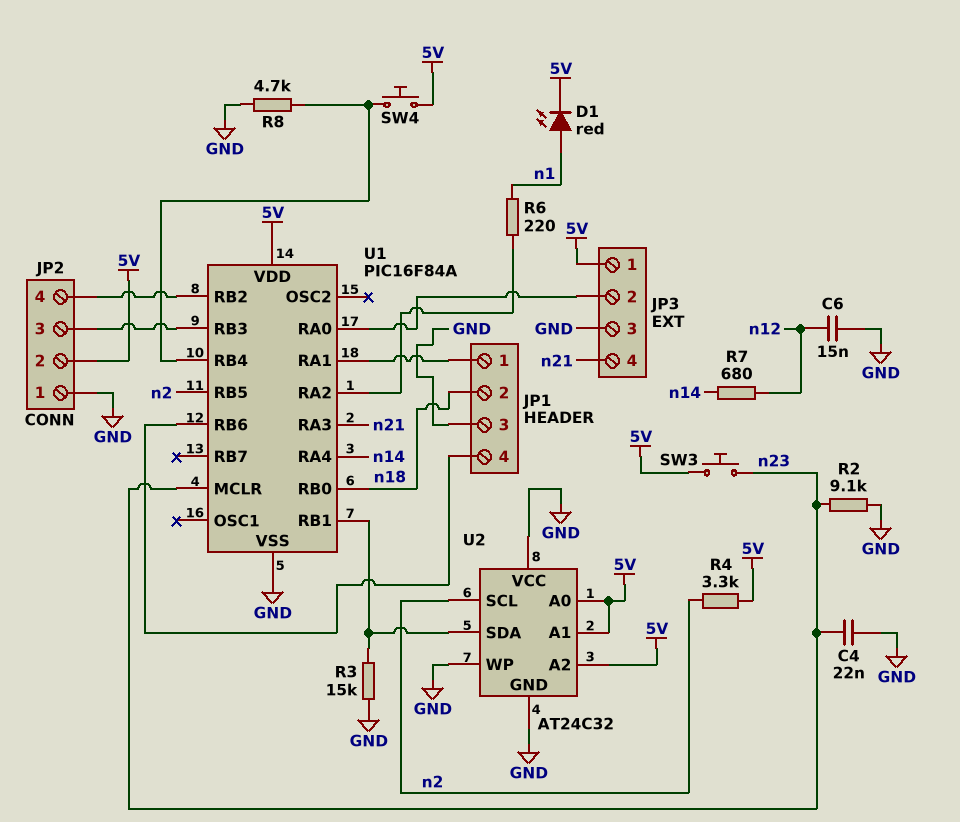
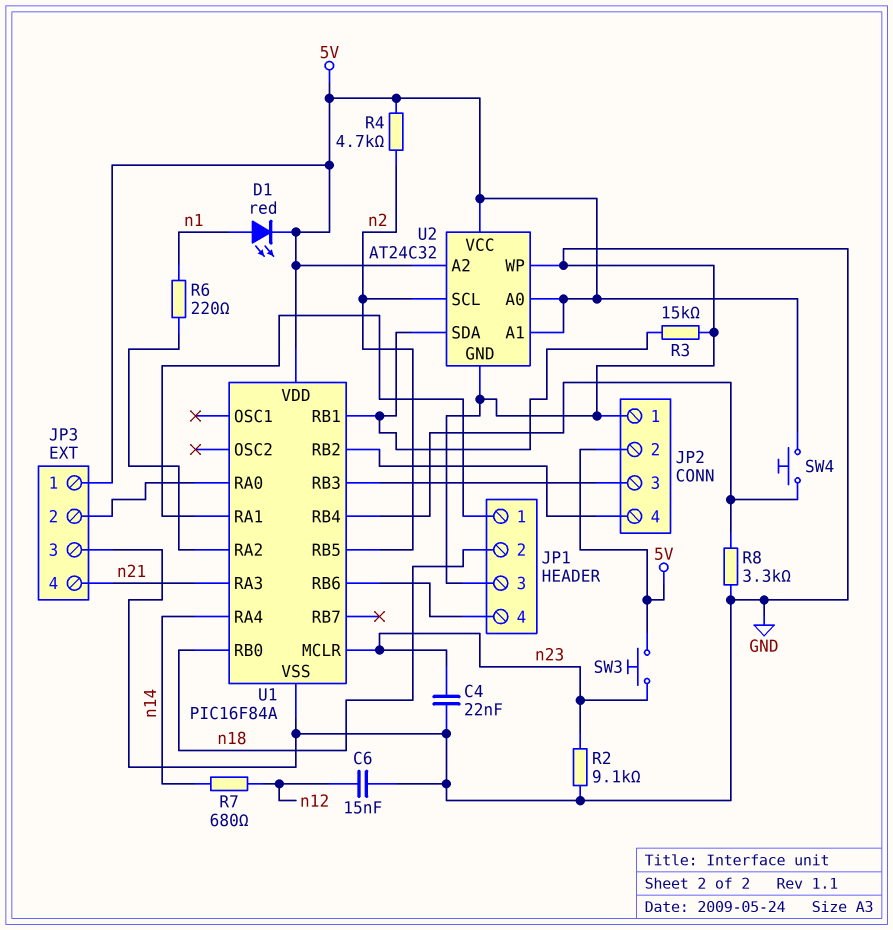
R4: 3.3k (5V, n2) -> 4.7k (5V, n2)
R8: 4.7k (GND, U1/RB4) -> 3.3k (GND, U1/RB4)
U2 pin VCC: GND -> 5V

